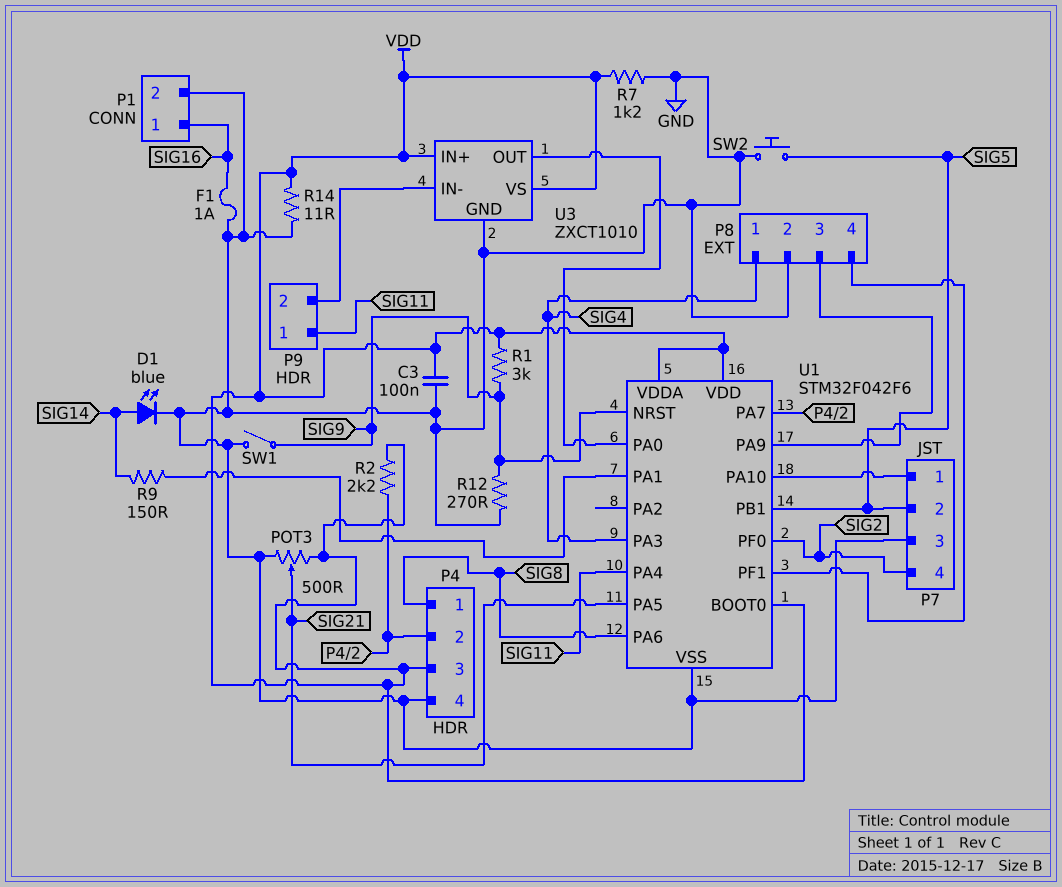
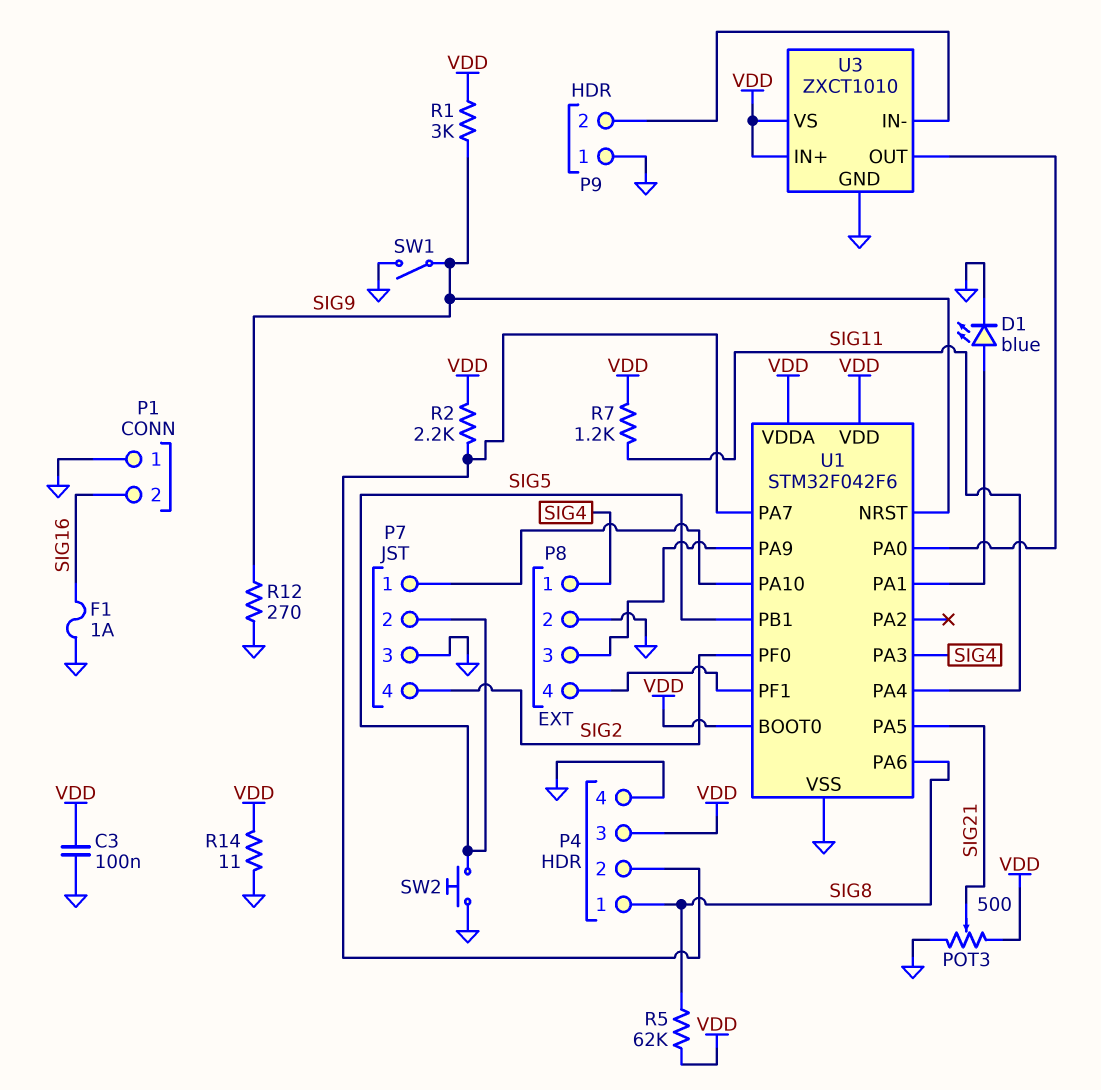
D1: LED blue (A SIG14, K GND) -> LED blue (A U1/PA1, K GND)
P1 pin 1: SIG16 -> GND
P1 pin 2: GND -> SIG16
P9 pin 1: SIG11 -> GND
R5: none -> 62k (SIG8, VDD)
R7: 1.2k (GND, VDD) -> 1.2k (SIG11, VDD)
R9: 150 (SIG14, U1/PA1) -> none

